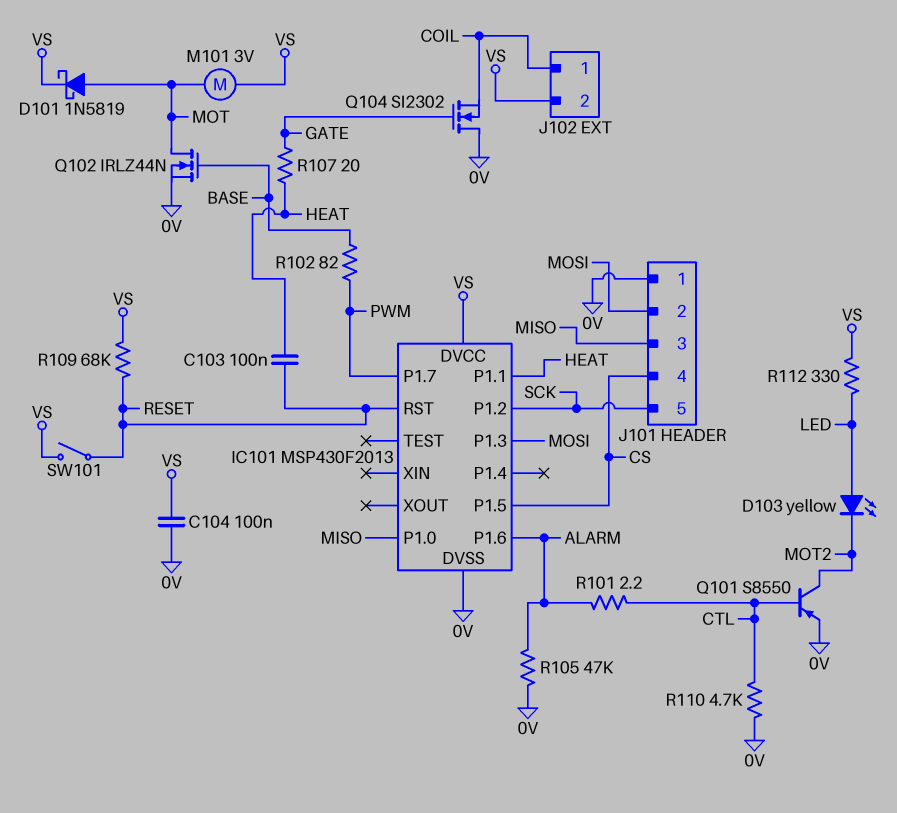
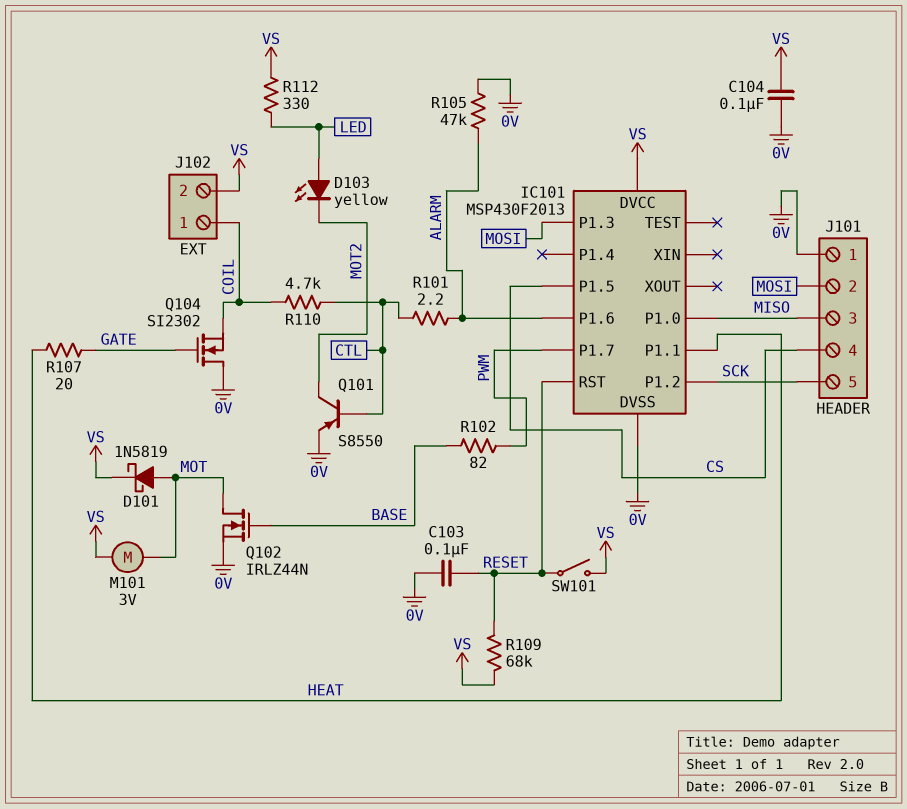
C103: 100nF (HEAT, RESET) -> 100nF (0V, RESET)
R110: 4.7k (0V, CTL) -> 4.7k (COIL, CTL)

